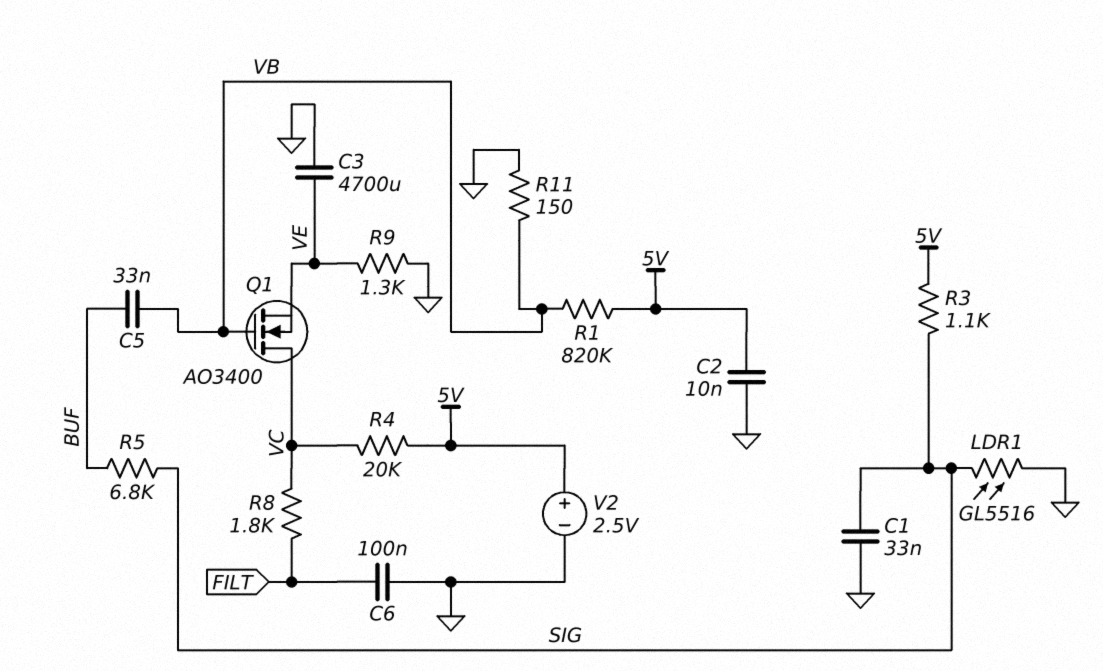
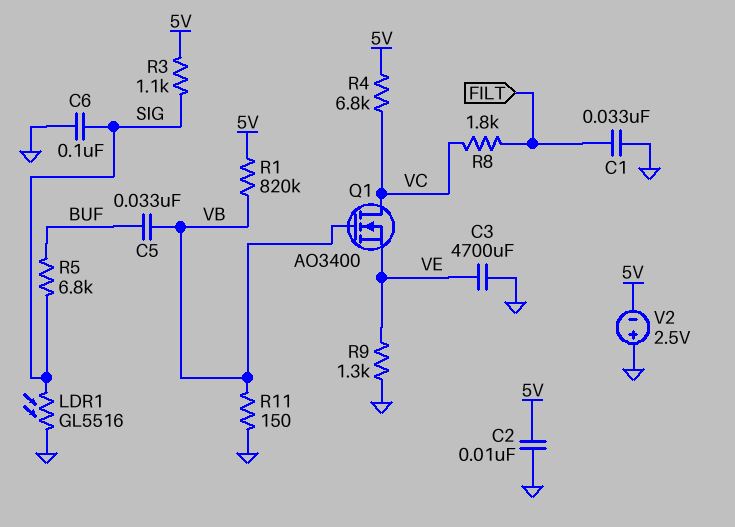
C1: 33nF (GND, SIG) -> 33nF (FILT, GND)
C6: 100nF (FILT, GND) -> 100nF (GND, SIG)
R4: 20k (5V, VC) -> 6.8k (5V, VC)
V2: 2.5V (plus 5V, minus GND) -> 2.5V (plus GND, minus 5V)

